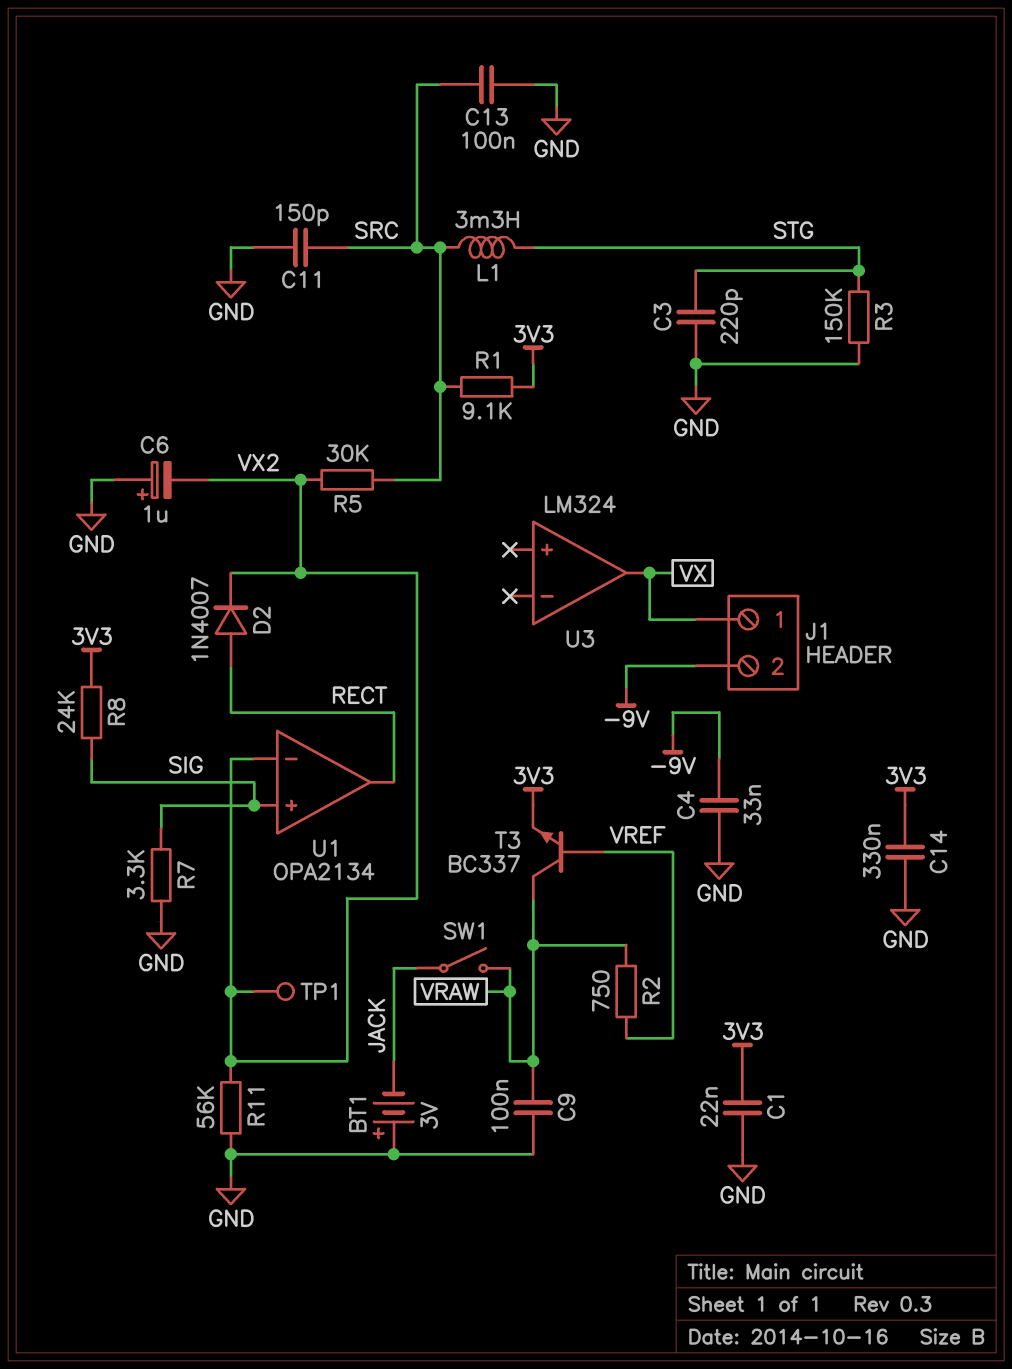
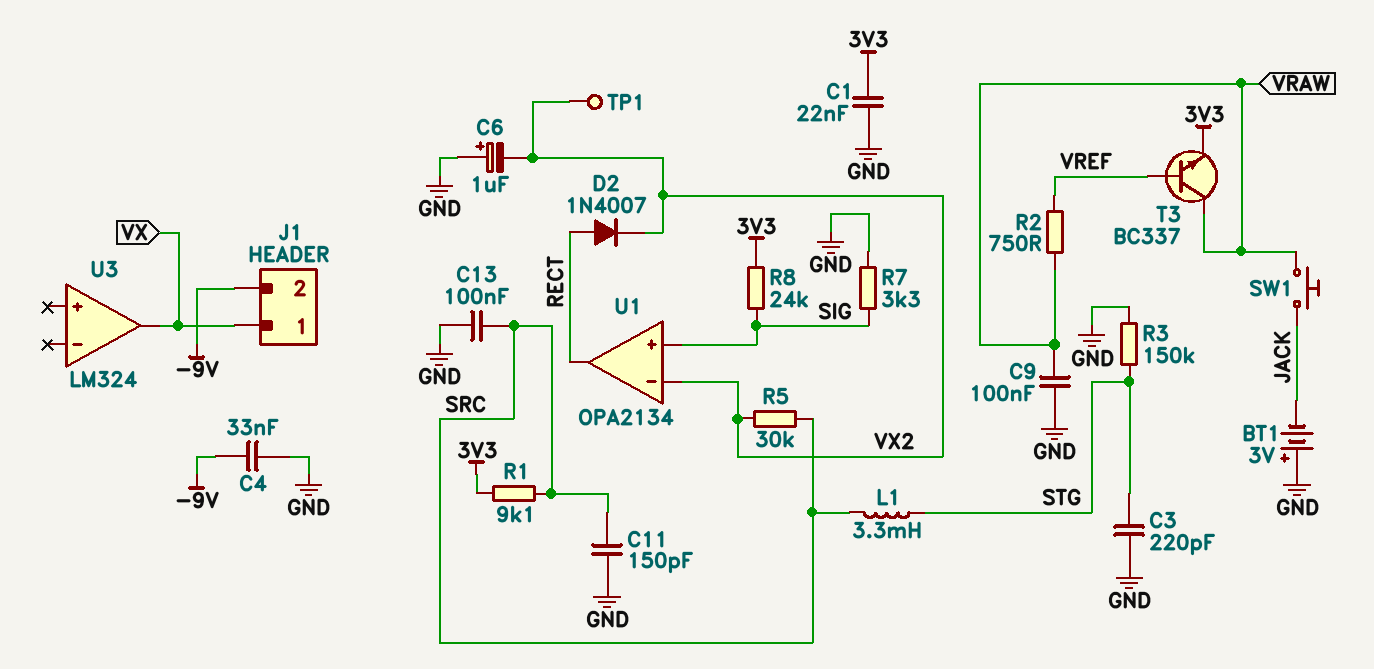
C14: 330nF (3V3, GND) -> none
R11: 56k (GND, VX2) -> none
SW1: switch (JACK, VRAW) -> button (JACK, VRAW)

